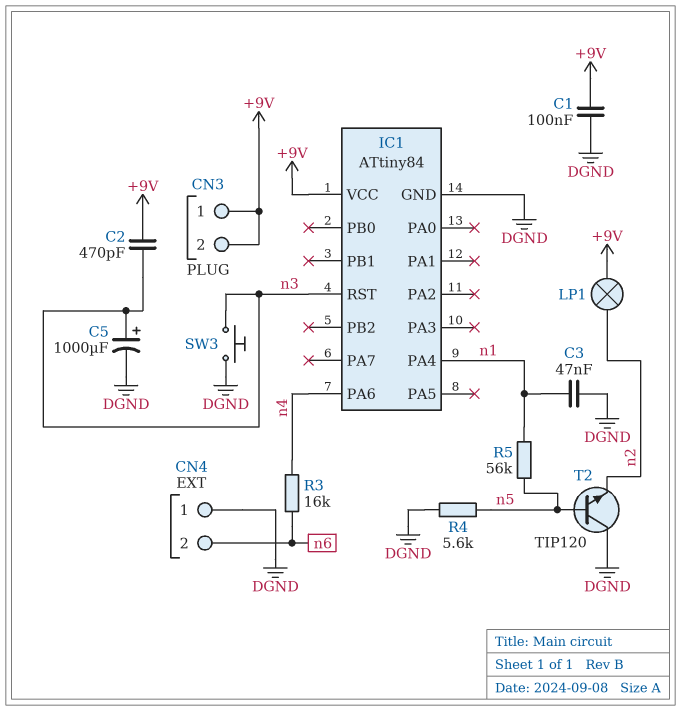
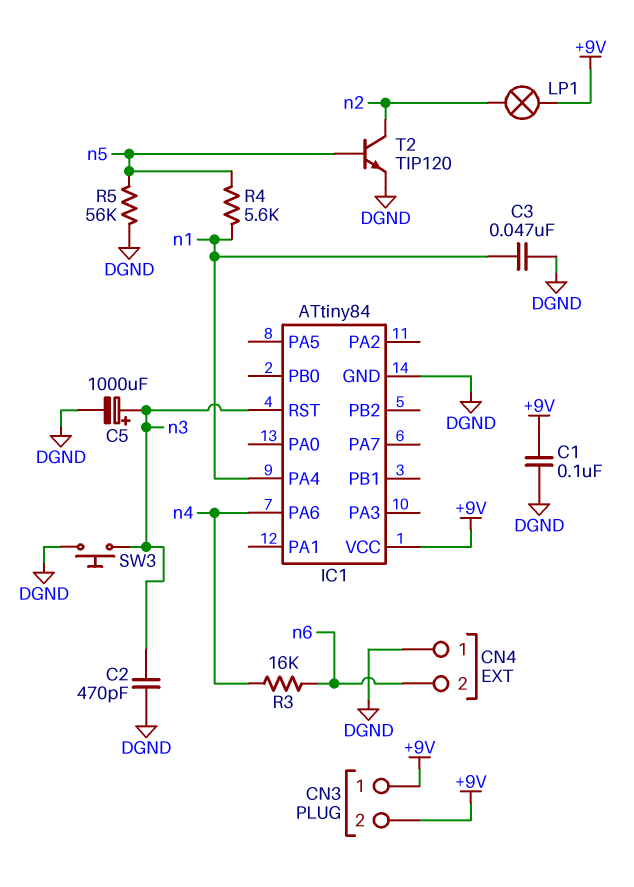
C2: 470pF (+9V, n3) -> 470pF (DGND, n3)
R4: 5.6k (DGND, n5) -> 5.6k (n1, n5)
R5: 56k (n1, n5) -> 56k (DGND, n5)
T2: NPN TIP120 (B n5, C DGND, E n2) -> NPN TIP120 (B n5, C n2, E DGND)

